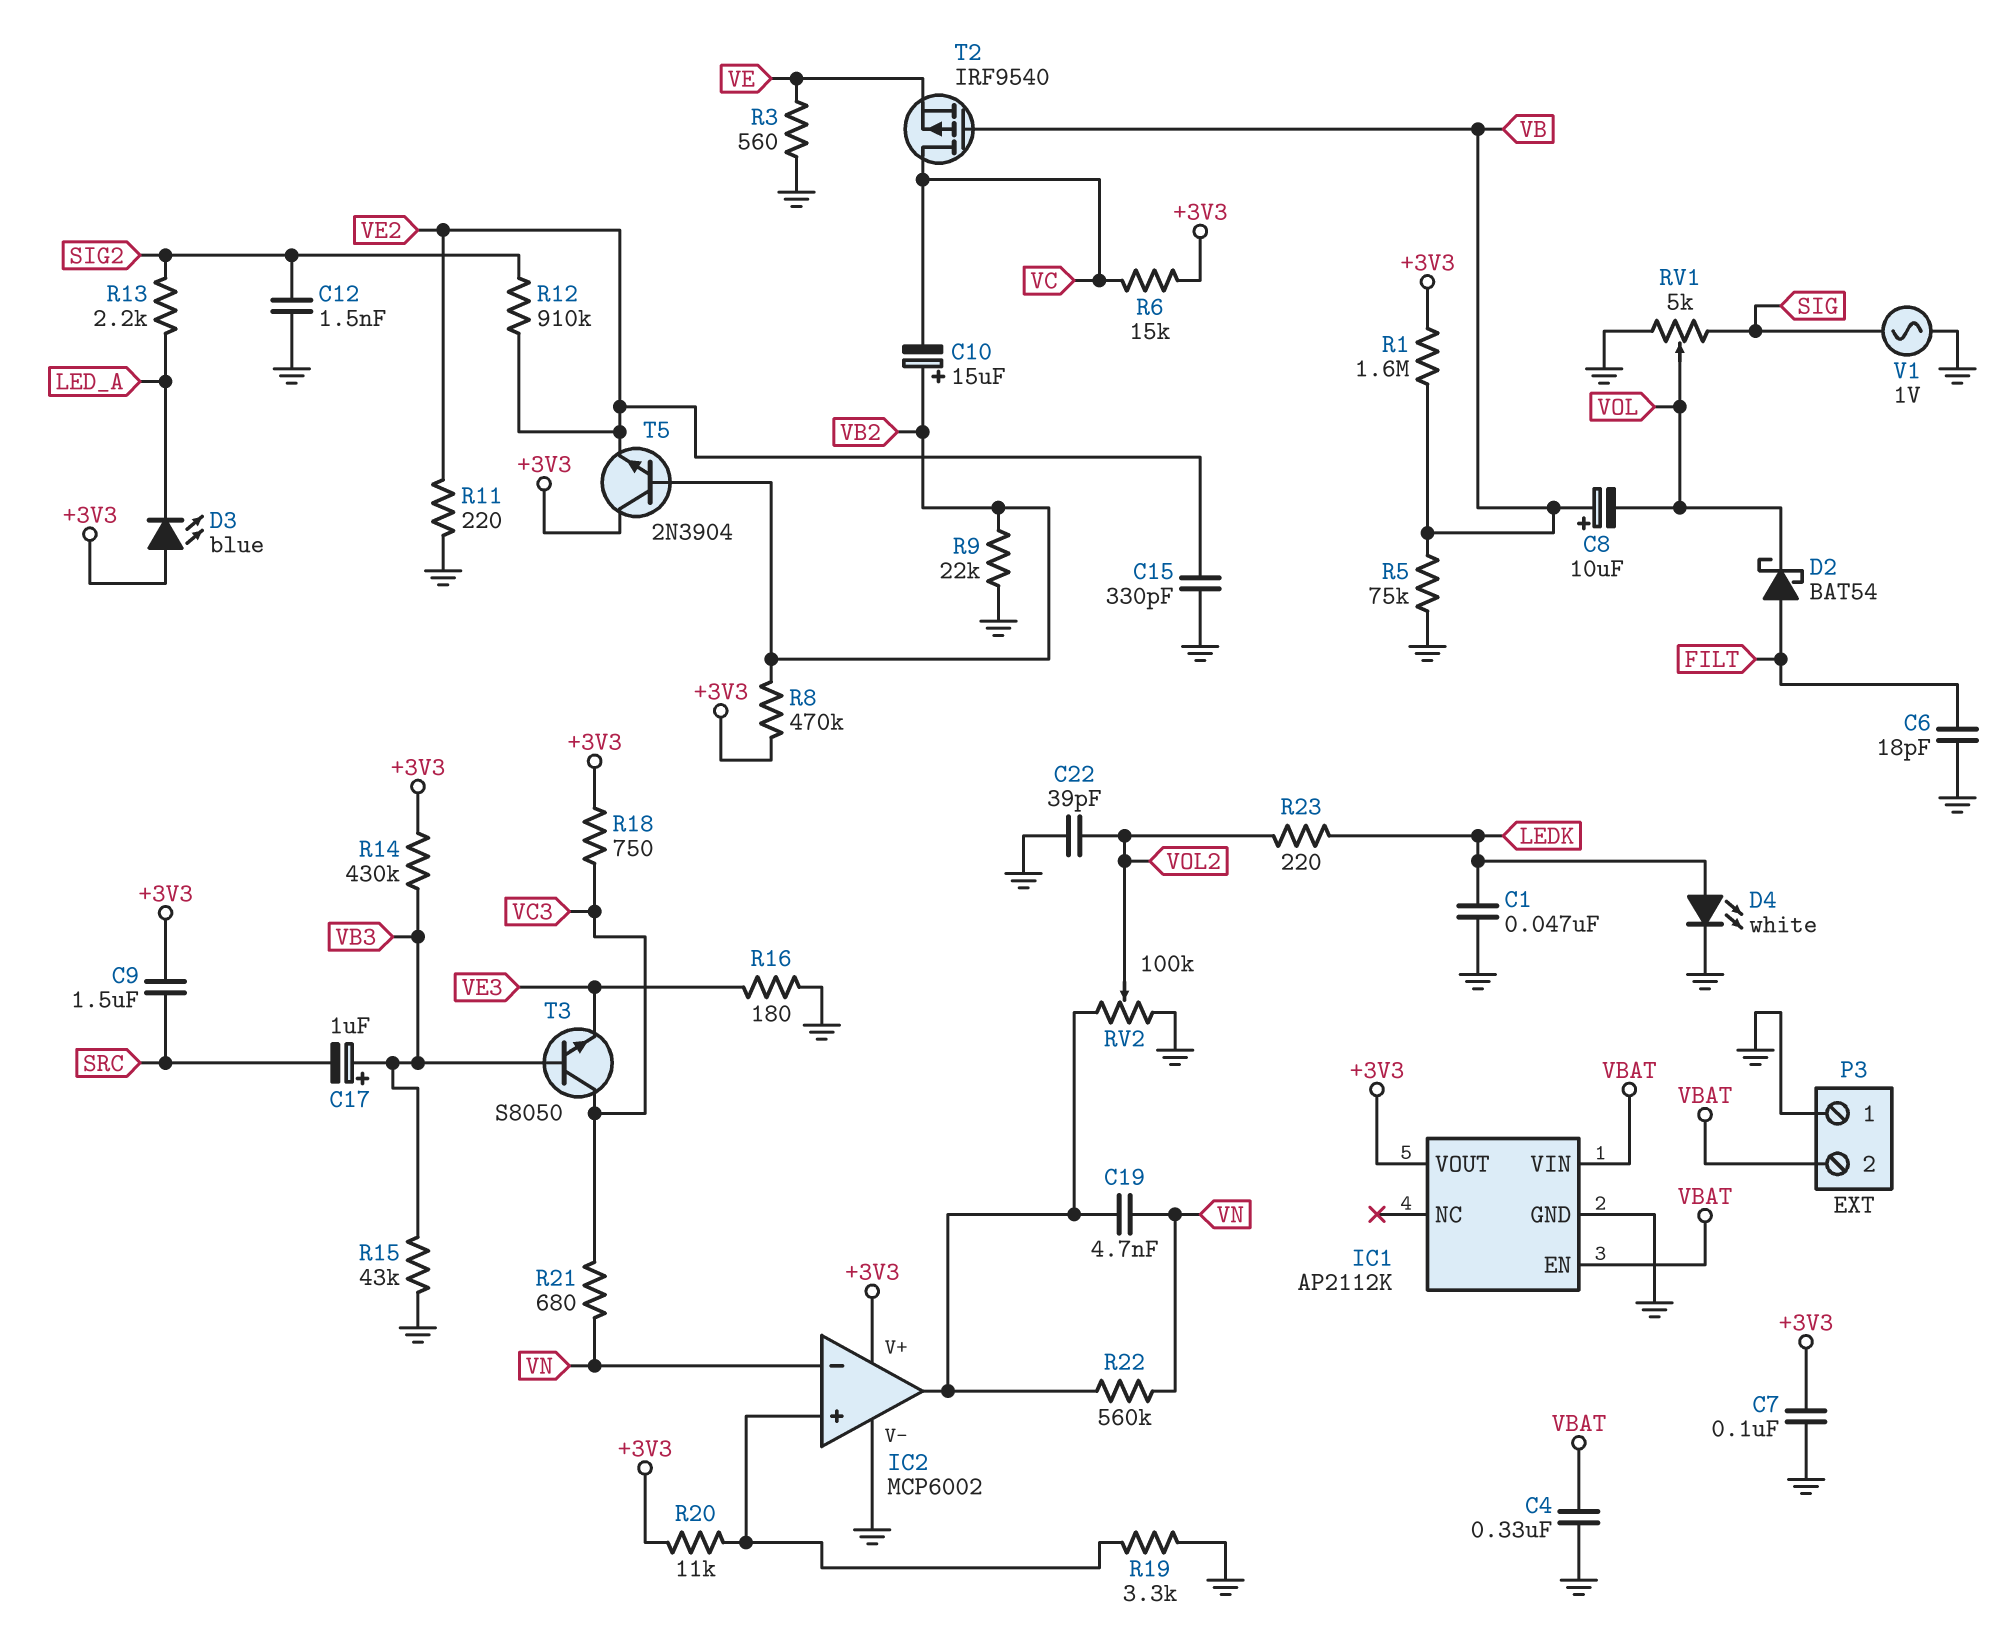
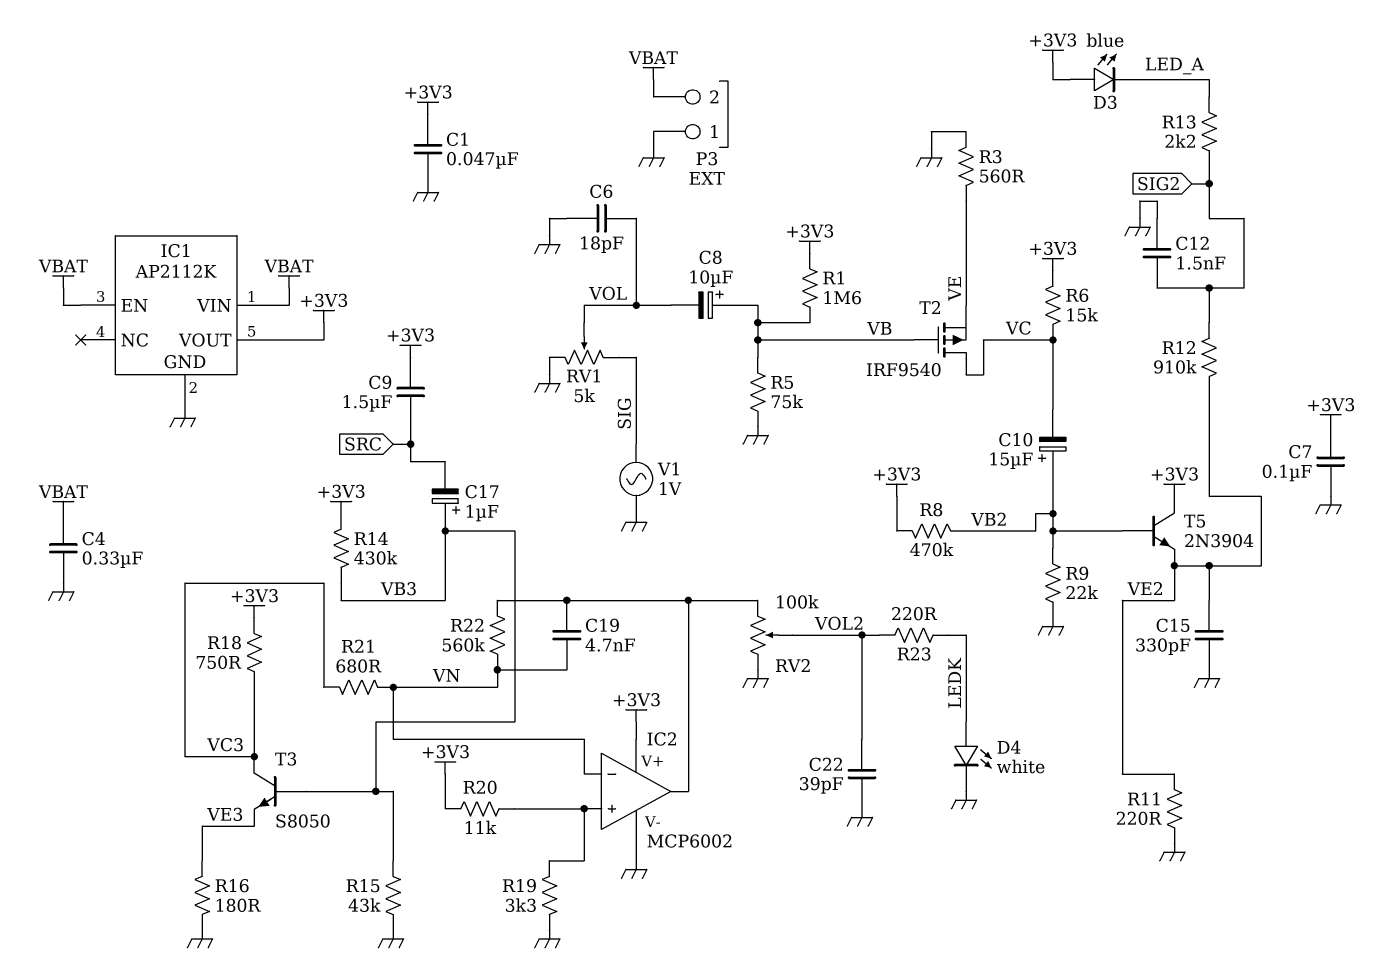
C1: 47nF (GND, LEDK) -> 47nF (+3V3, GND)
C6: 18pF (FILT, GND) -> 18pF (GND, VOL)
D2: schottky BAT54 (A FILT, K VOL) -> none

